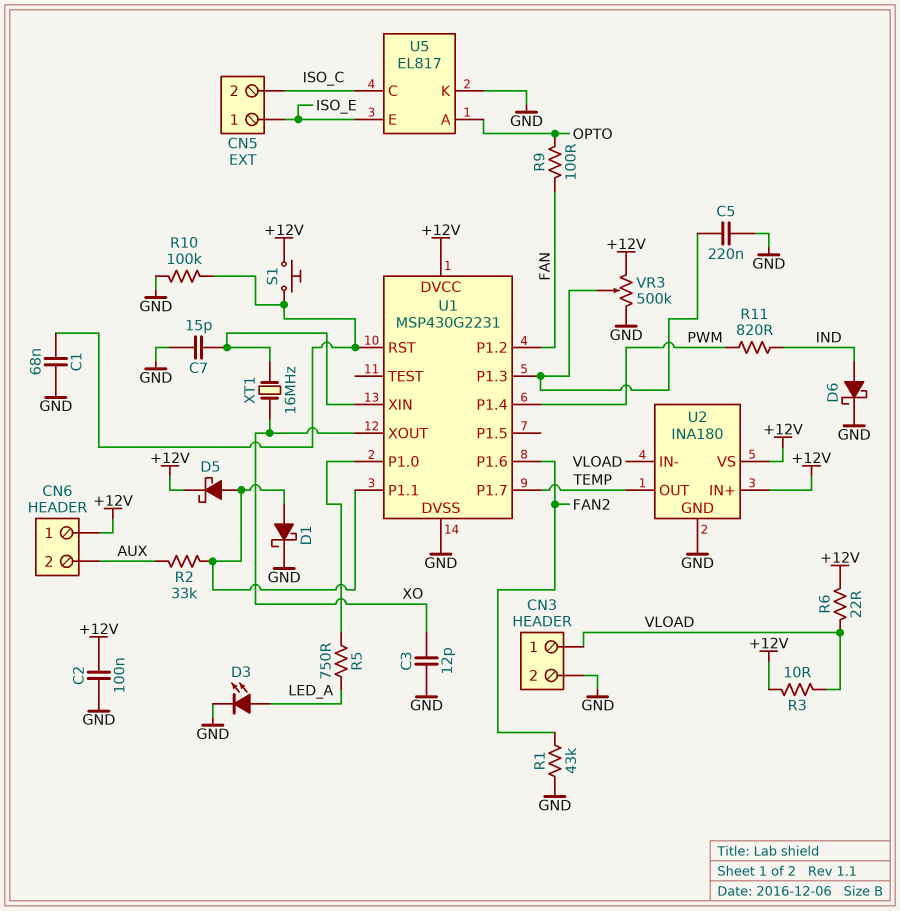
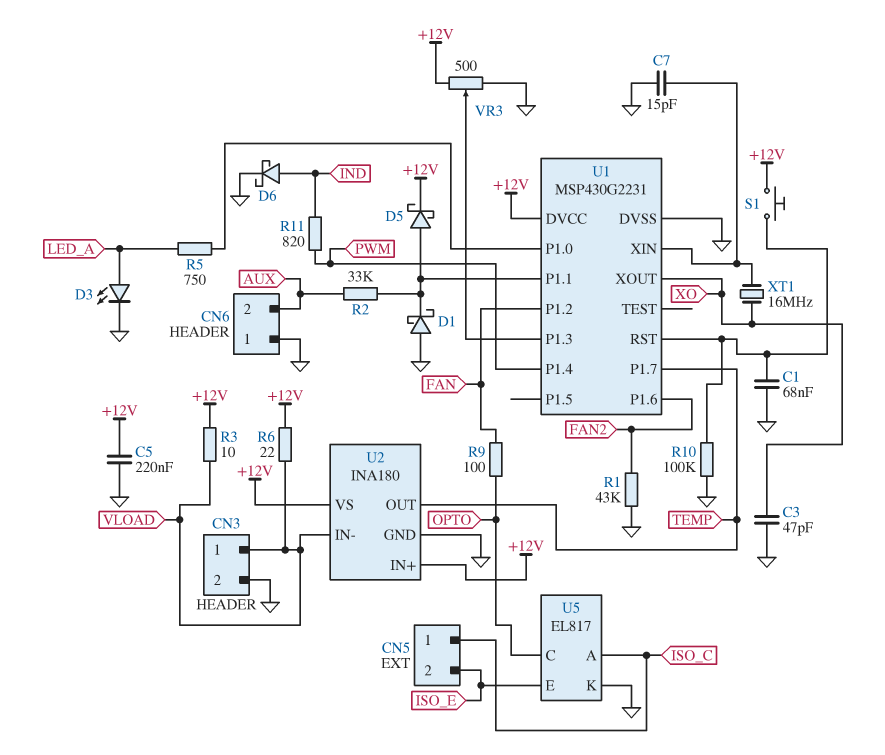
C2: 100nF (+12V, GND) -> none
C3: 12pF (GND, XO) -> 47pF (GND, XO)
C5: 220nF (GND, U1/P1.3) -> 220nF (+12V, GND)
CN5 pin 1: ISO_E -> ISO_C
CN5 pin 2: ISO_C -> ISO_E
CN6 pin 1: +12V -> GND
D1: schottky (A U1/P1.1, K GND) -> schottky (A GND, K U1/P1.1)
U5 pin A: OPTO -> ISO_C
U5 pin C: ISO_C -> OPTO
VR3: 500k (+12V, GND, wiper U1/P1.3) -> 500 (+12V, GND, wiper U1/P1.3)

